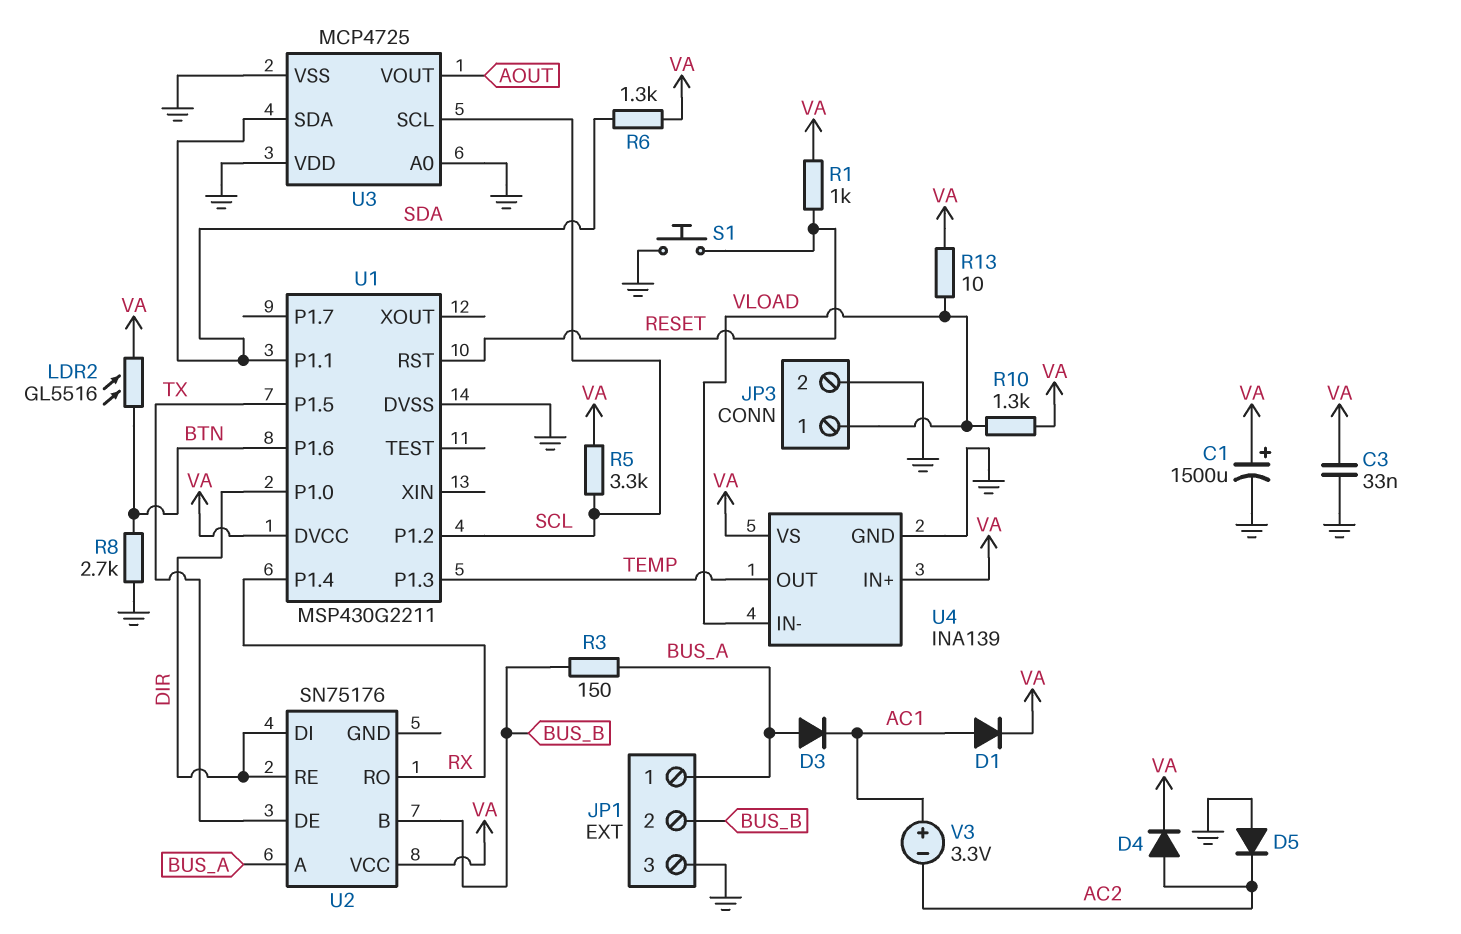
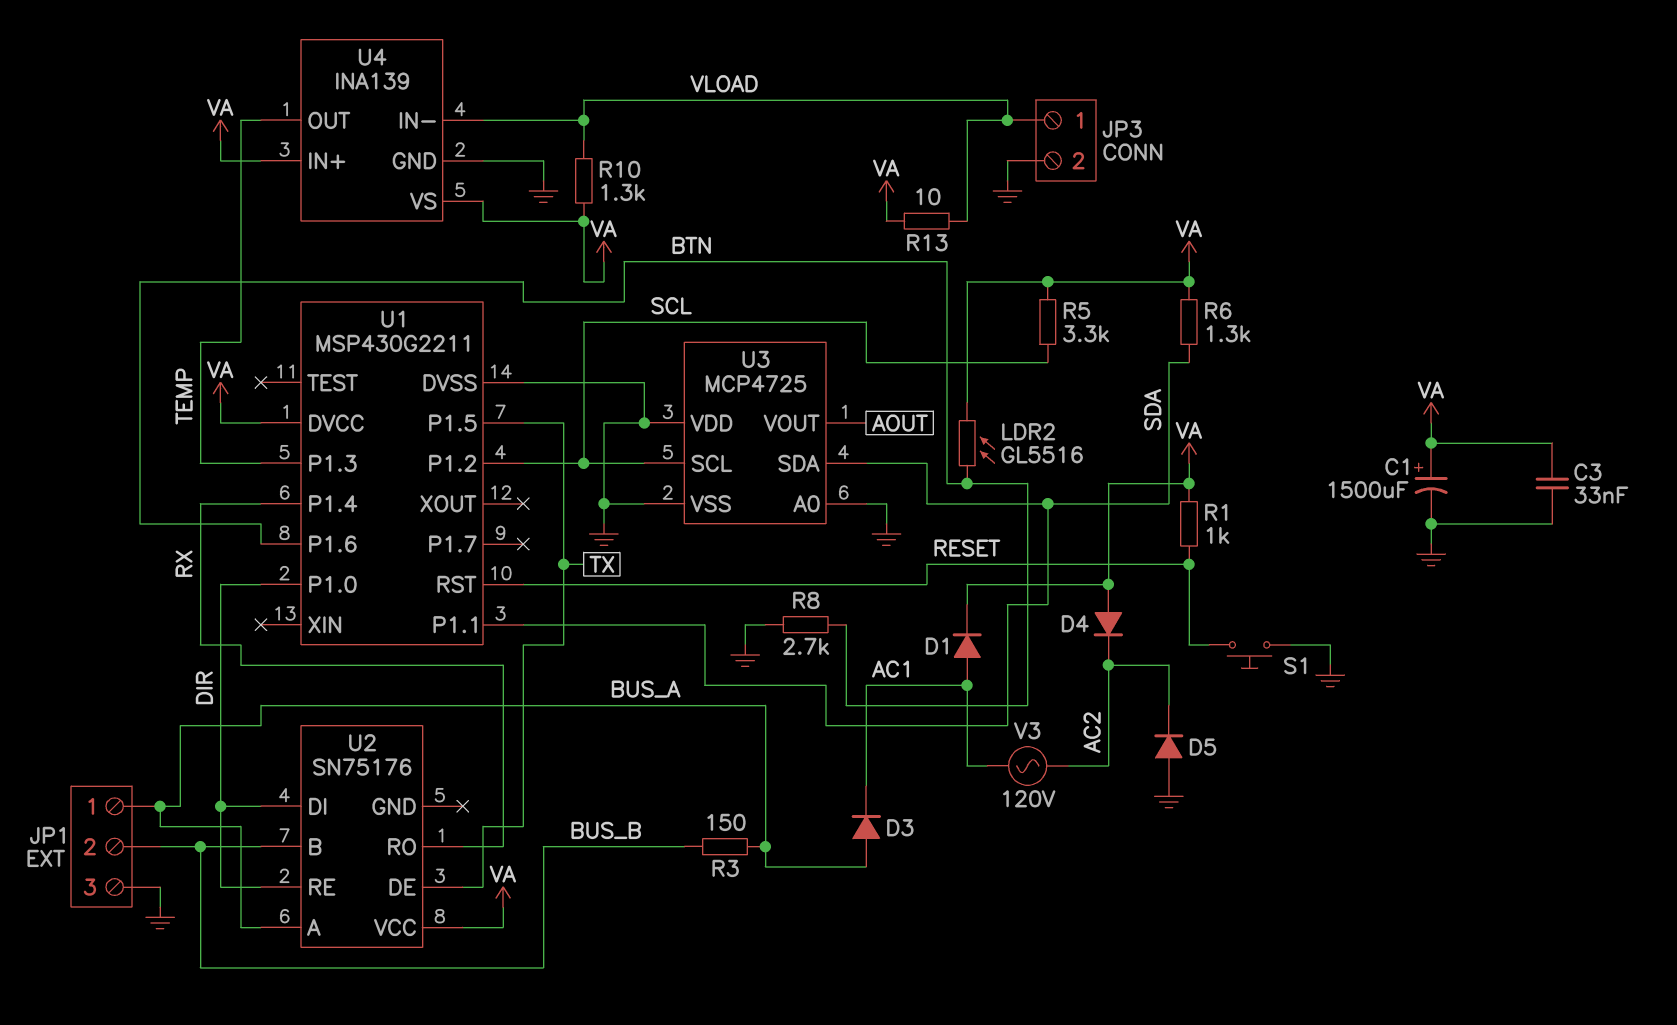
D4: diode (A AC2, K VA) -> diode (A VA, K AC2)
V3: 3.3V (plus AC1, minus AC2) -> AC 120V (AC1, AC2)

